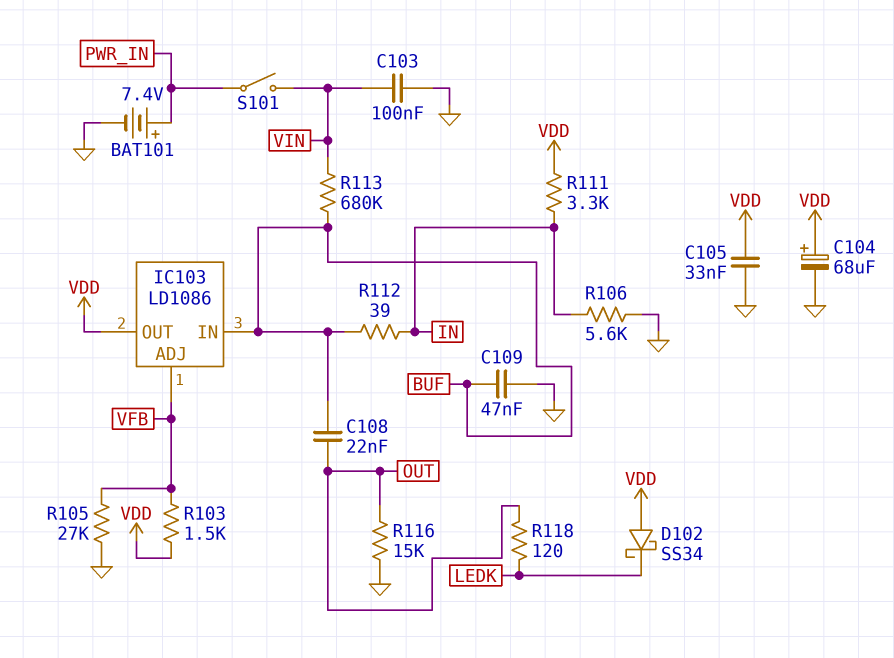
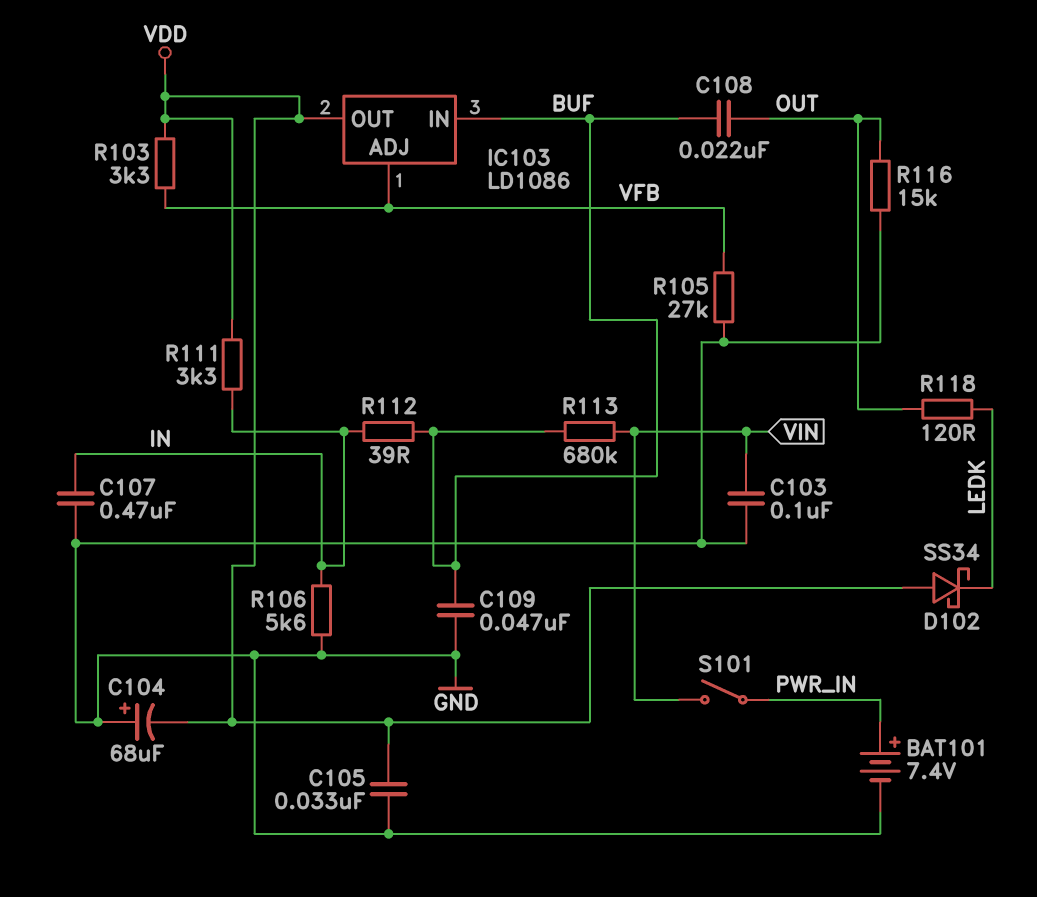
C104: 68uF (plus VDD, minus GND) -> 68uF (plus GND, minus VDD)
C107: none -> 470nF (GND, IN)
R103: 1.5k (VDD, VFB) -> 3.3k (VDD, VFB)

